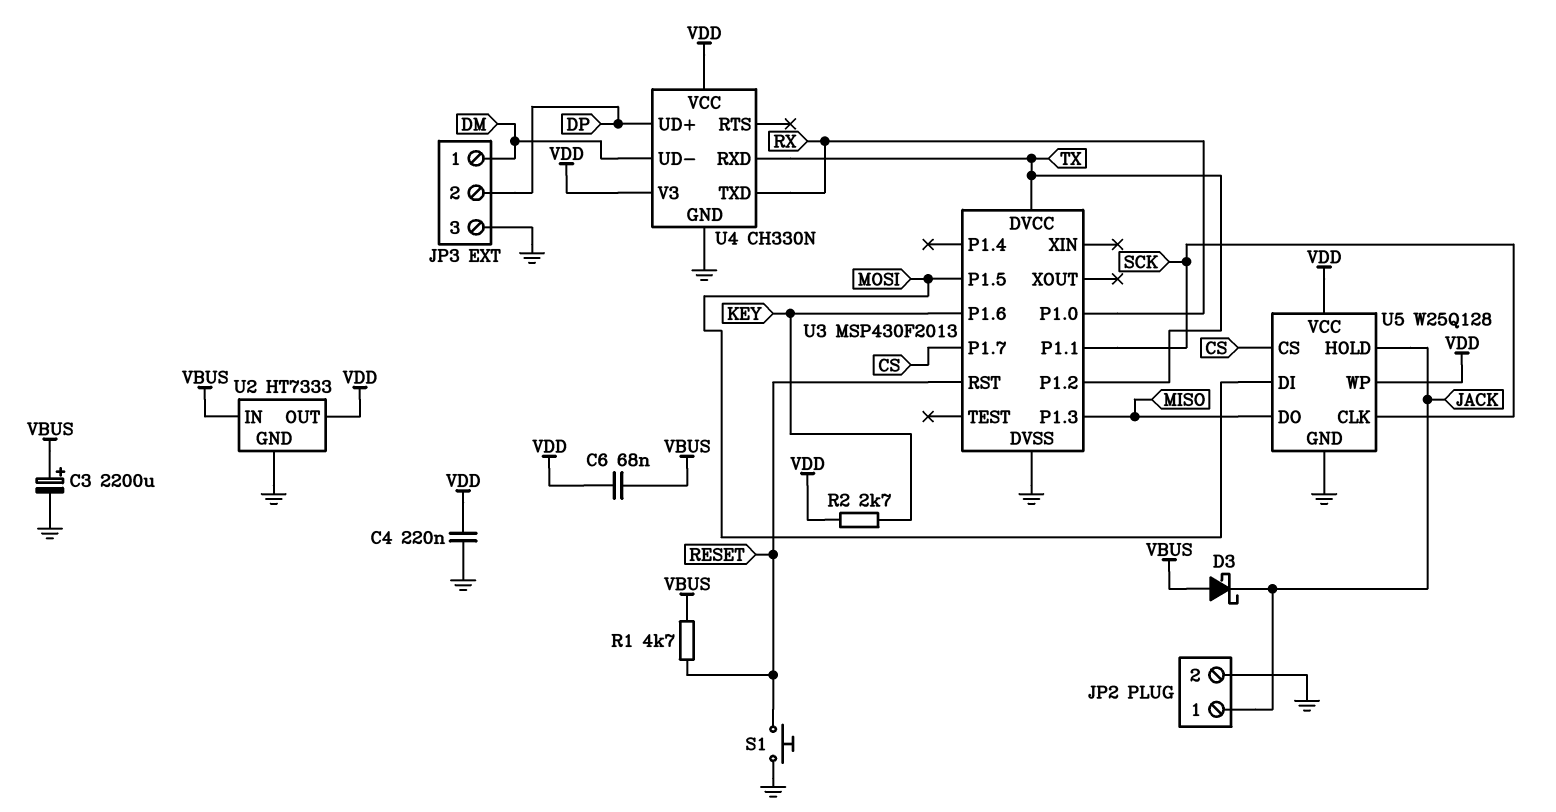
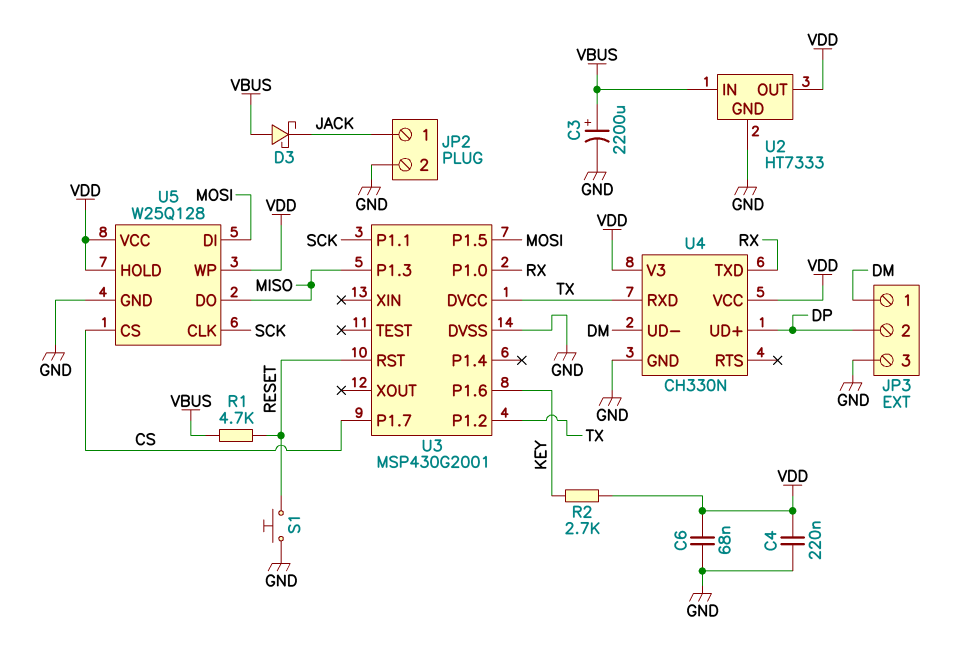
C6: 68nF (VBUS, VDD) -> 68nF (GND, VDD)
U3: MSP430F2013 -> MSP430G2001
U5 pin HOLD: JACK -> VDD

